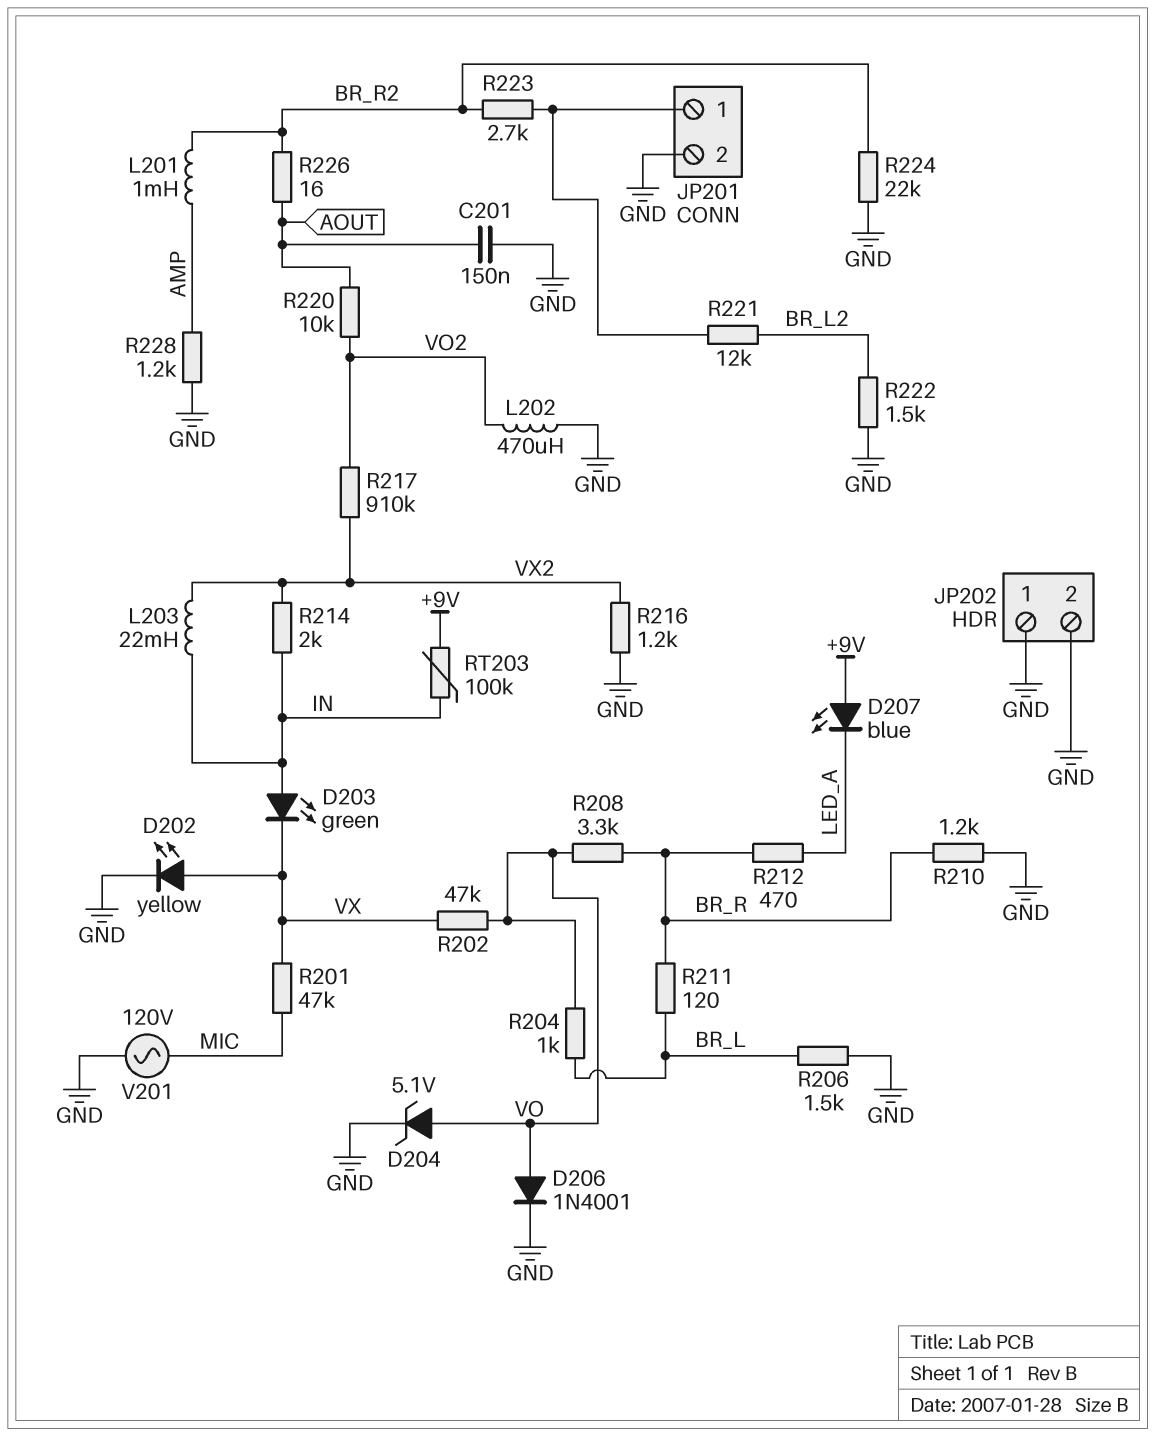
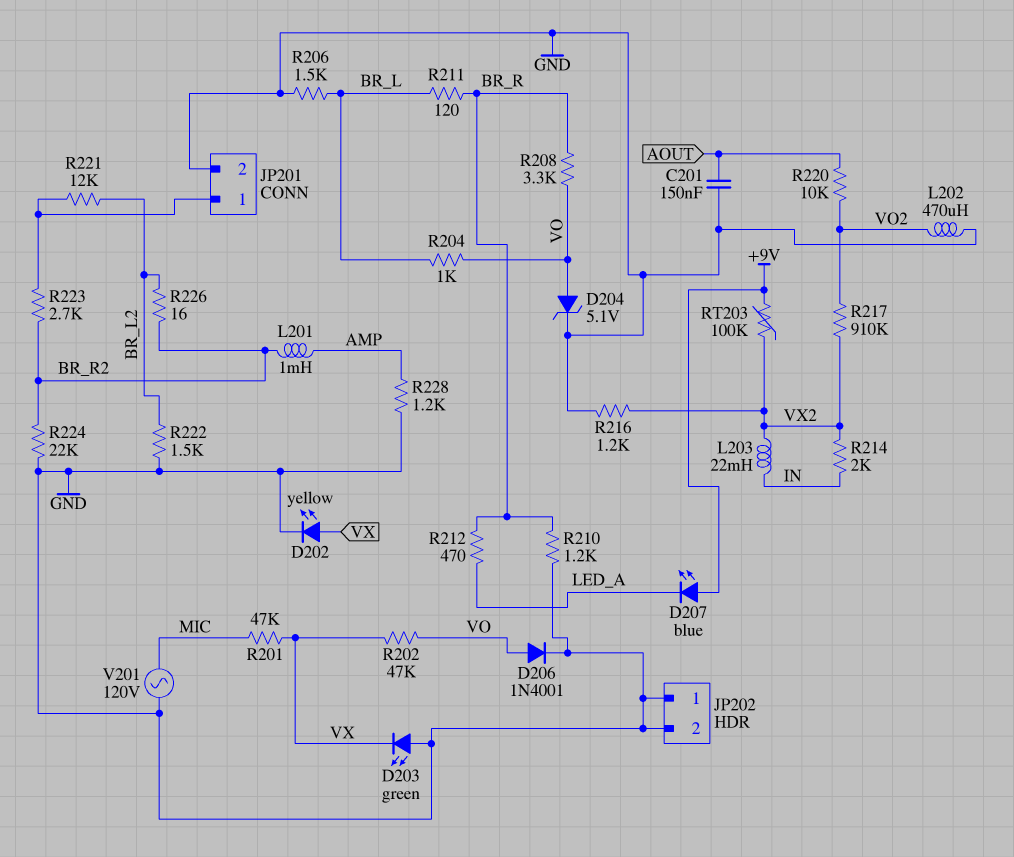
D203: LED green (A IN, K VX) -> LED green (A GND, K VX)
R226: 16 (AOUT, BR_R2) -> 16 (BR_L2, BR_R2)
RT203: 100k (+9V, IN) -> 100k (+9V, VX2)

